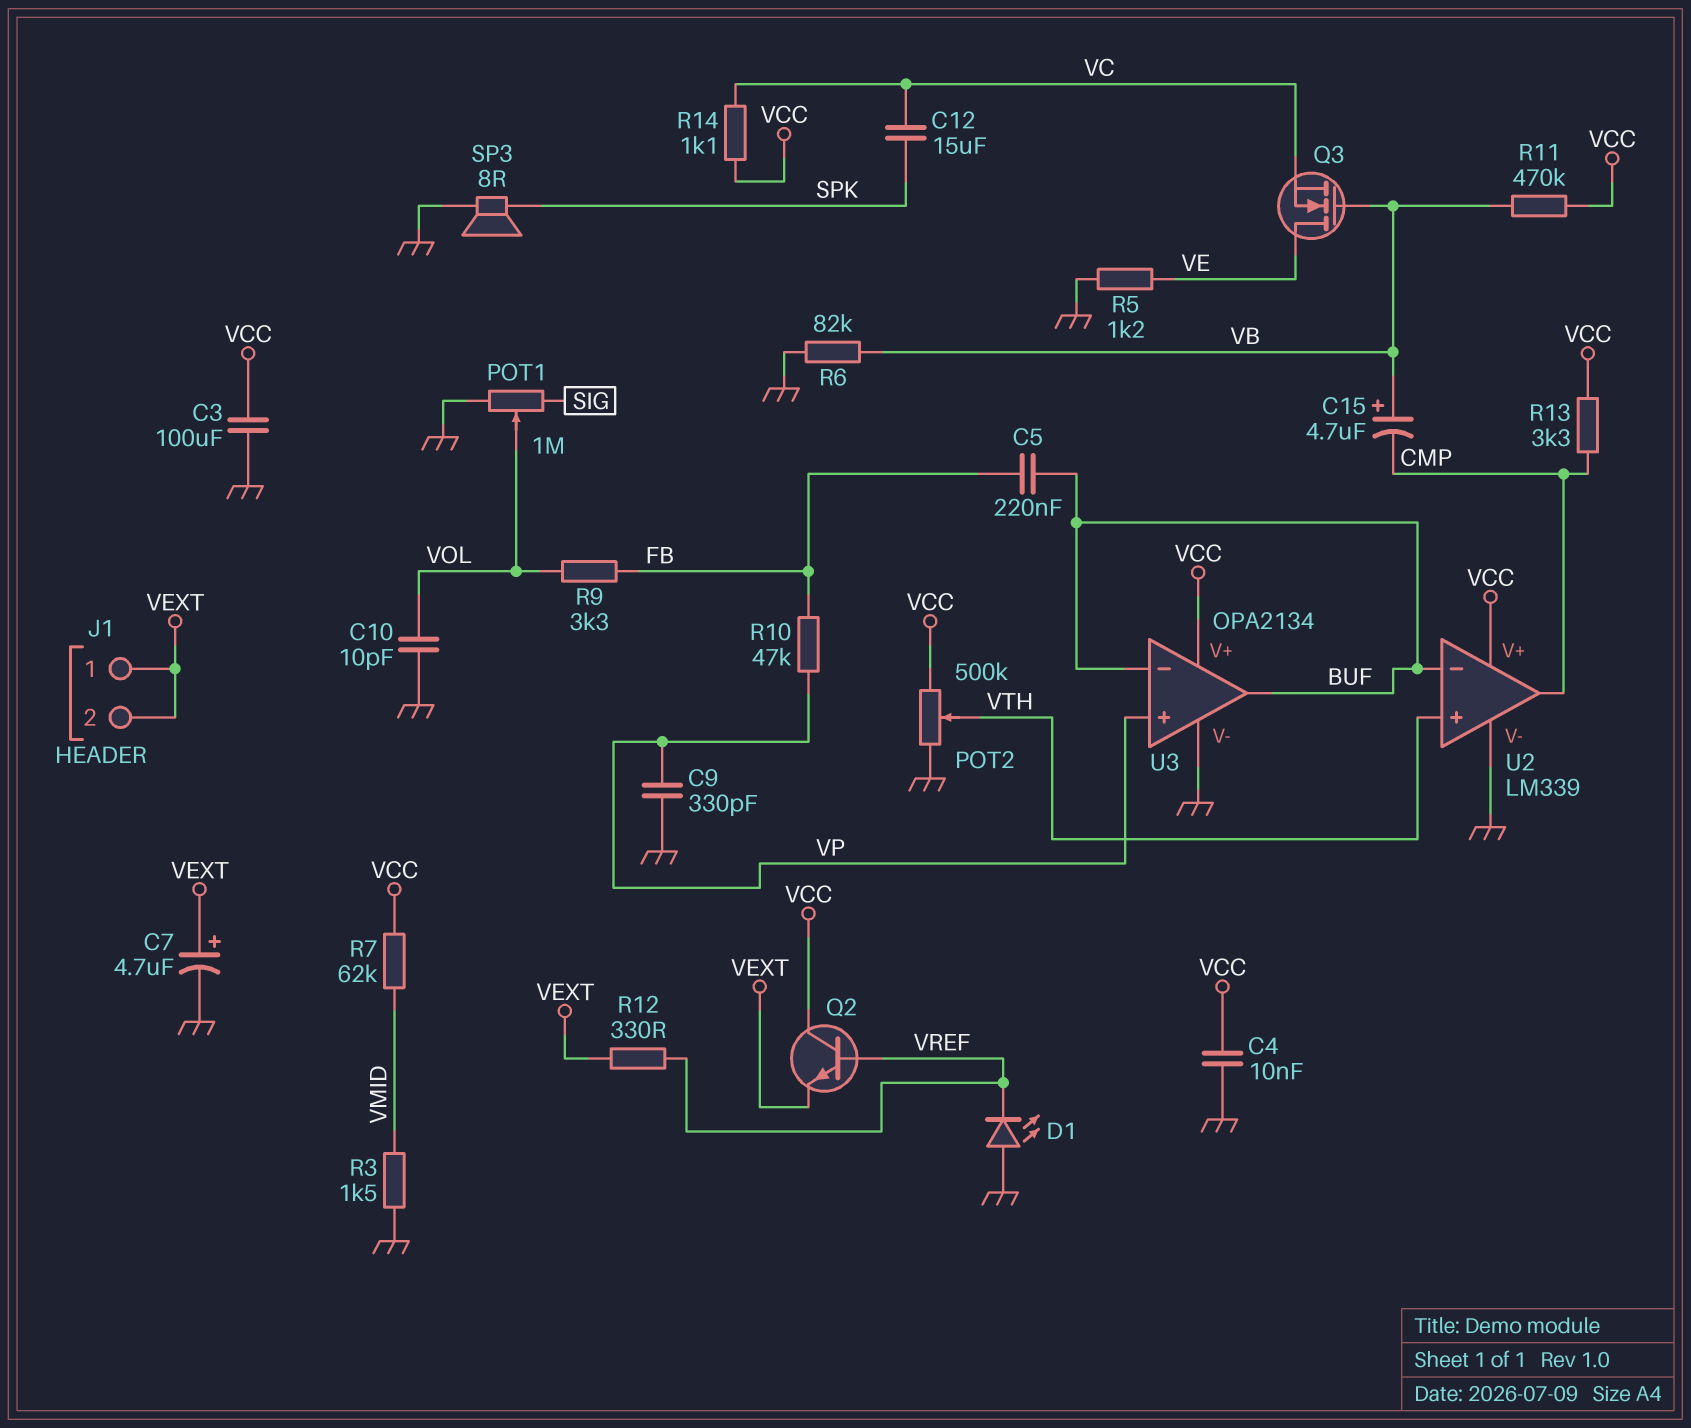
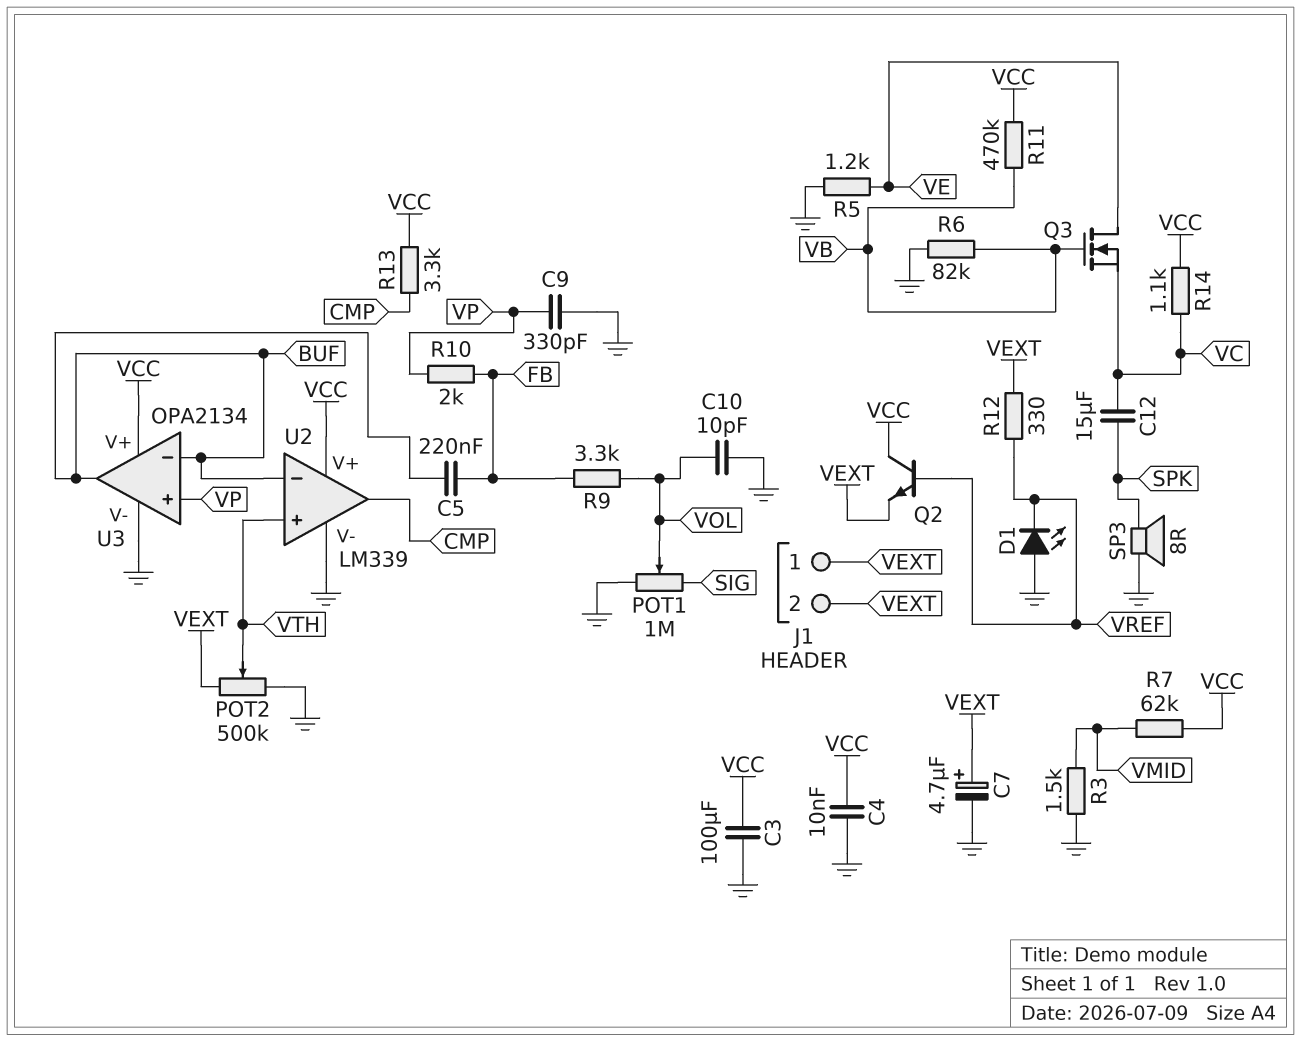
C15: 4.7uF (plus VB, minus CMP) -> none
POT2: 500k (GND, VCC, wiper VTH) -> 500k (GND, VEXT, wiper VTH)
R10: 47k (FB, VP) -> 2k (FB, VP)

